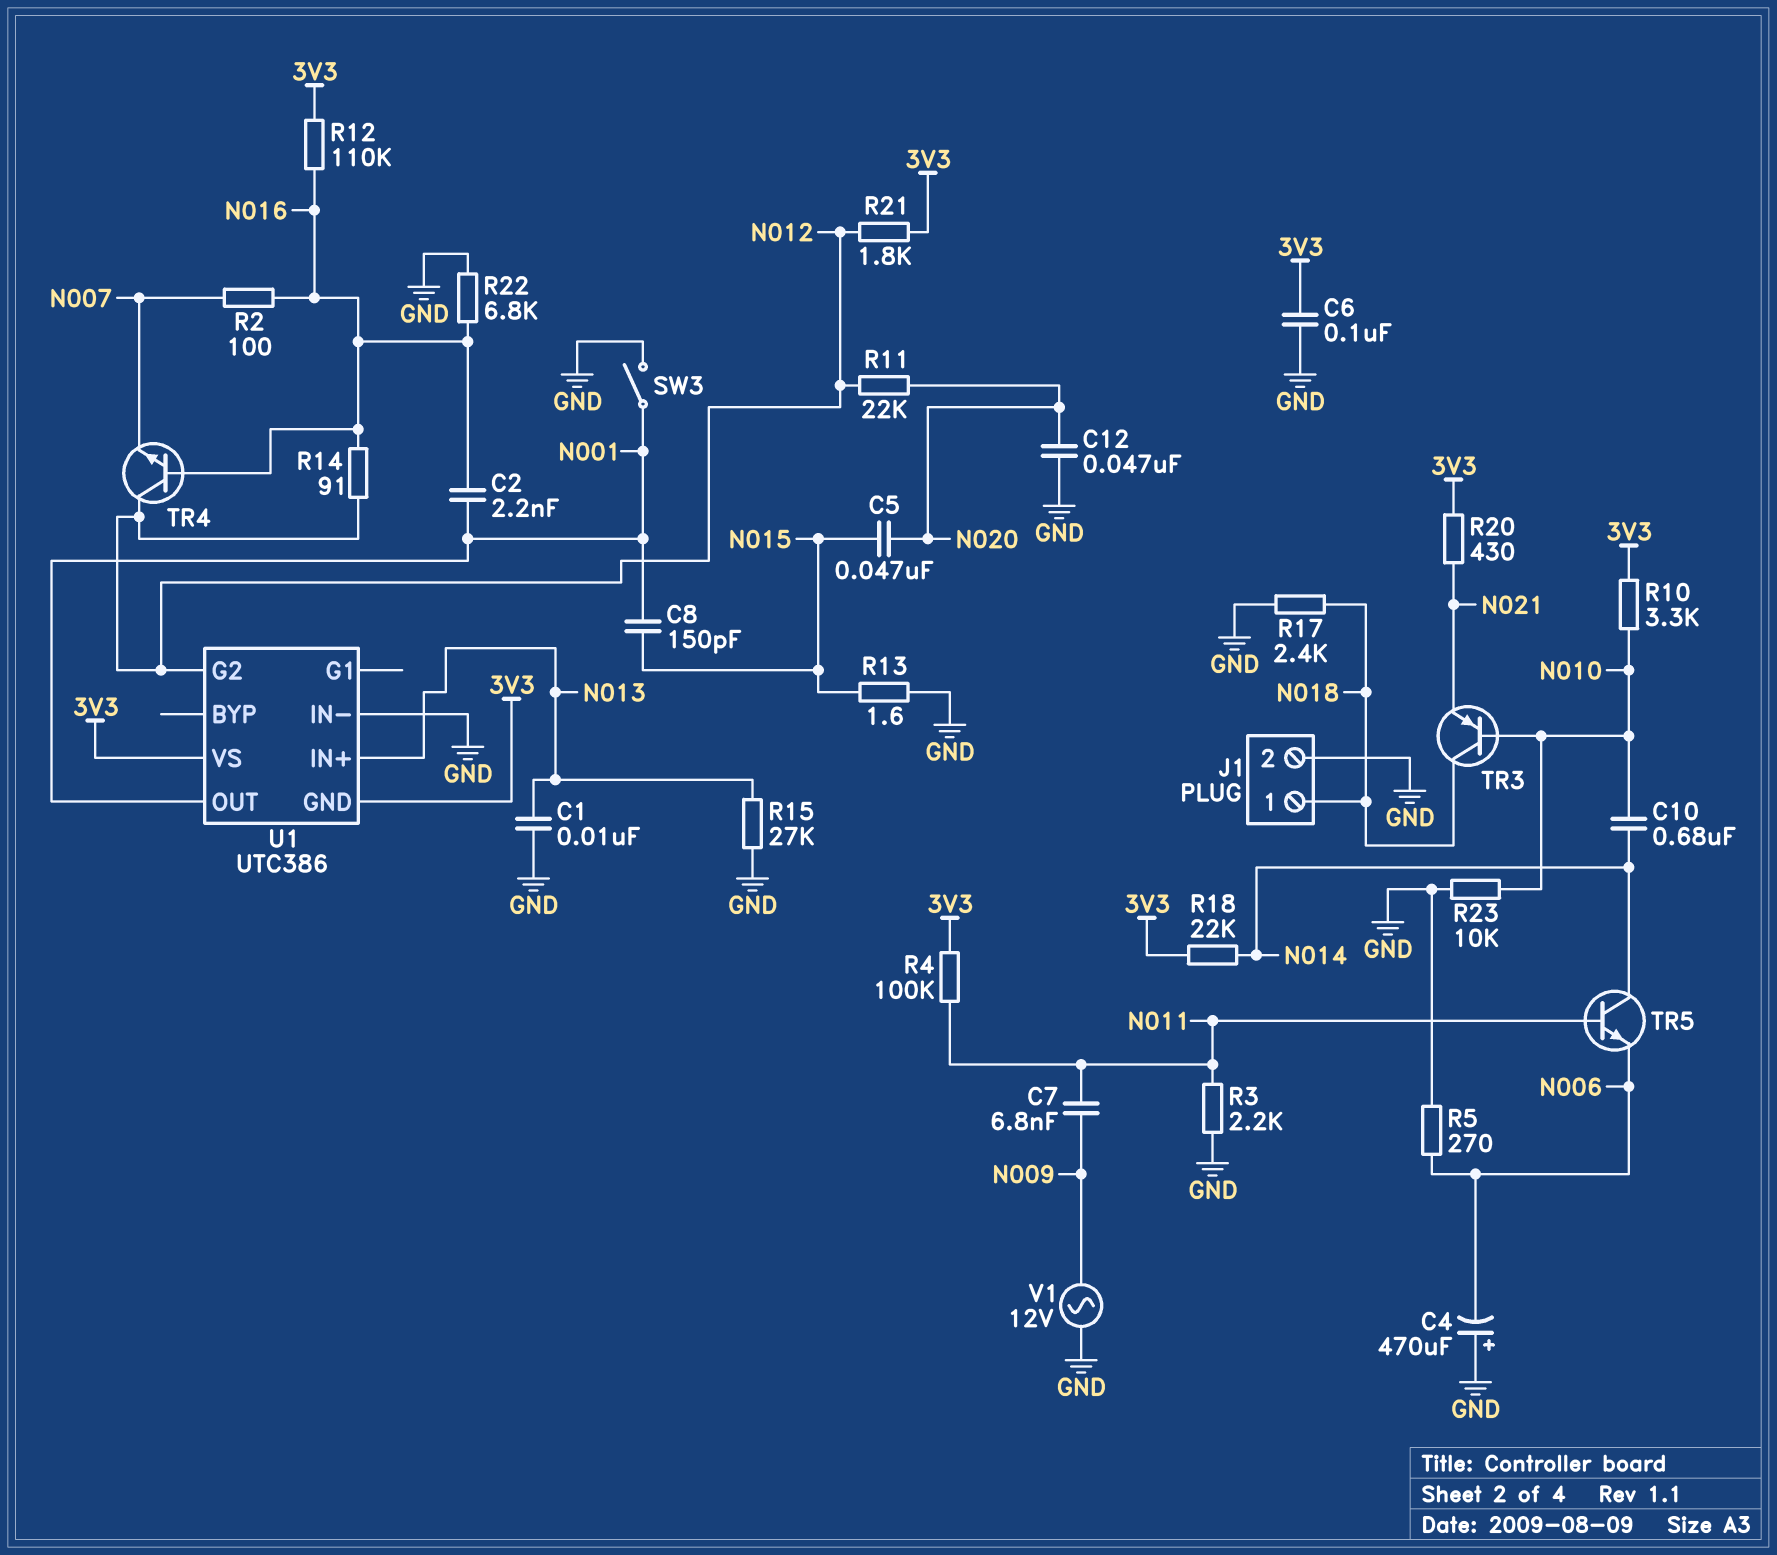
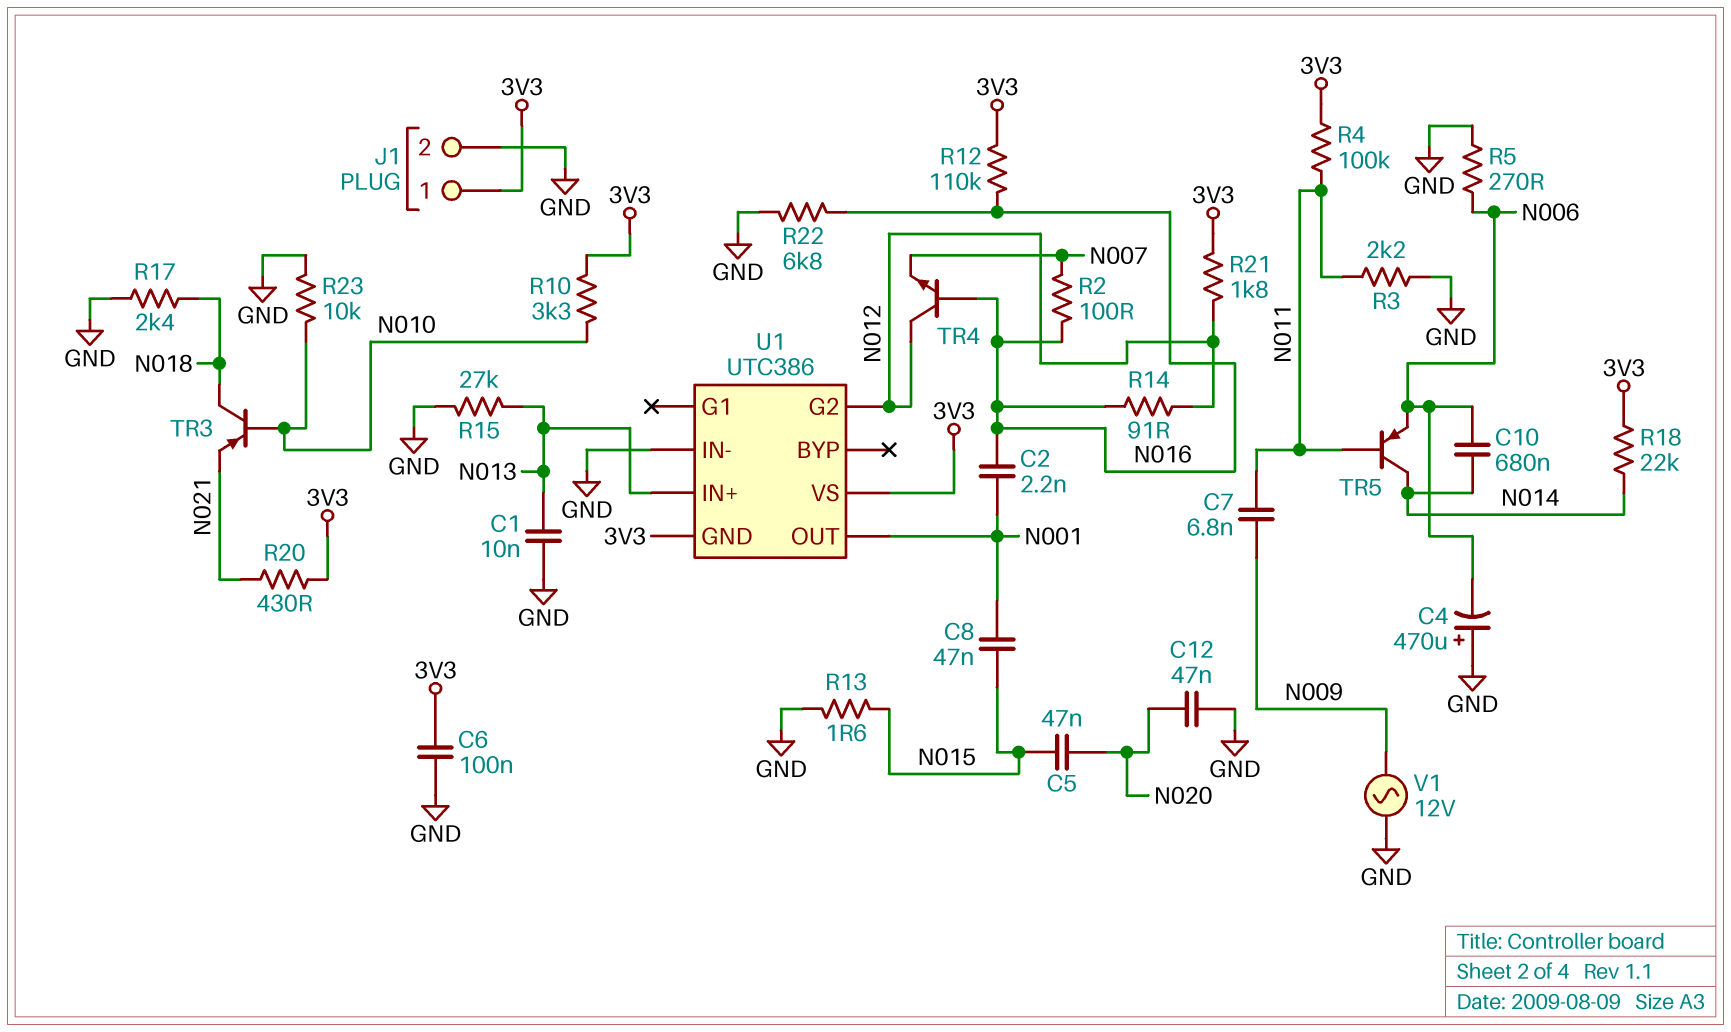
C8: 150pF (N001, N015) -> 47nF (N001, N015)
C10: 680nF (N010, N014) -> 680nF (N006, N014)
J1 pin 1: N018 -> 3V3
R11: 22k (N012, N020) -> none
SW3: switch (GND, N001) -> none
TR5: NPN (B N011, C N014, E N006) -> PNP (B N011, C N014, E N006)

